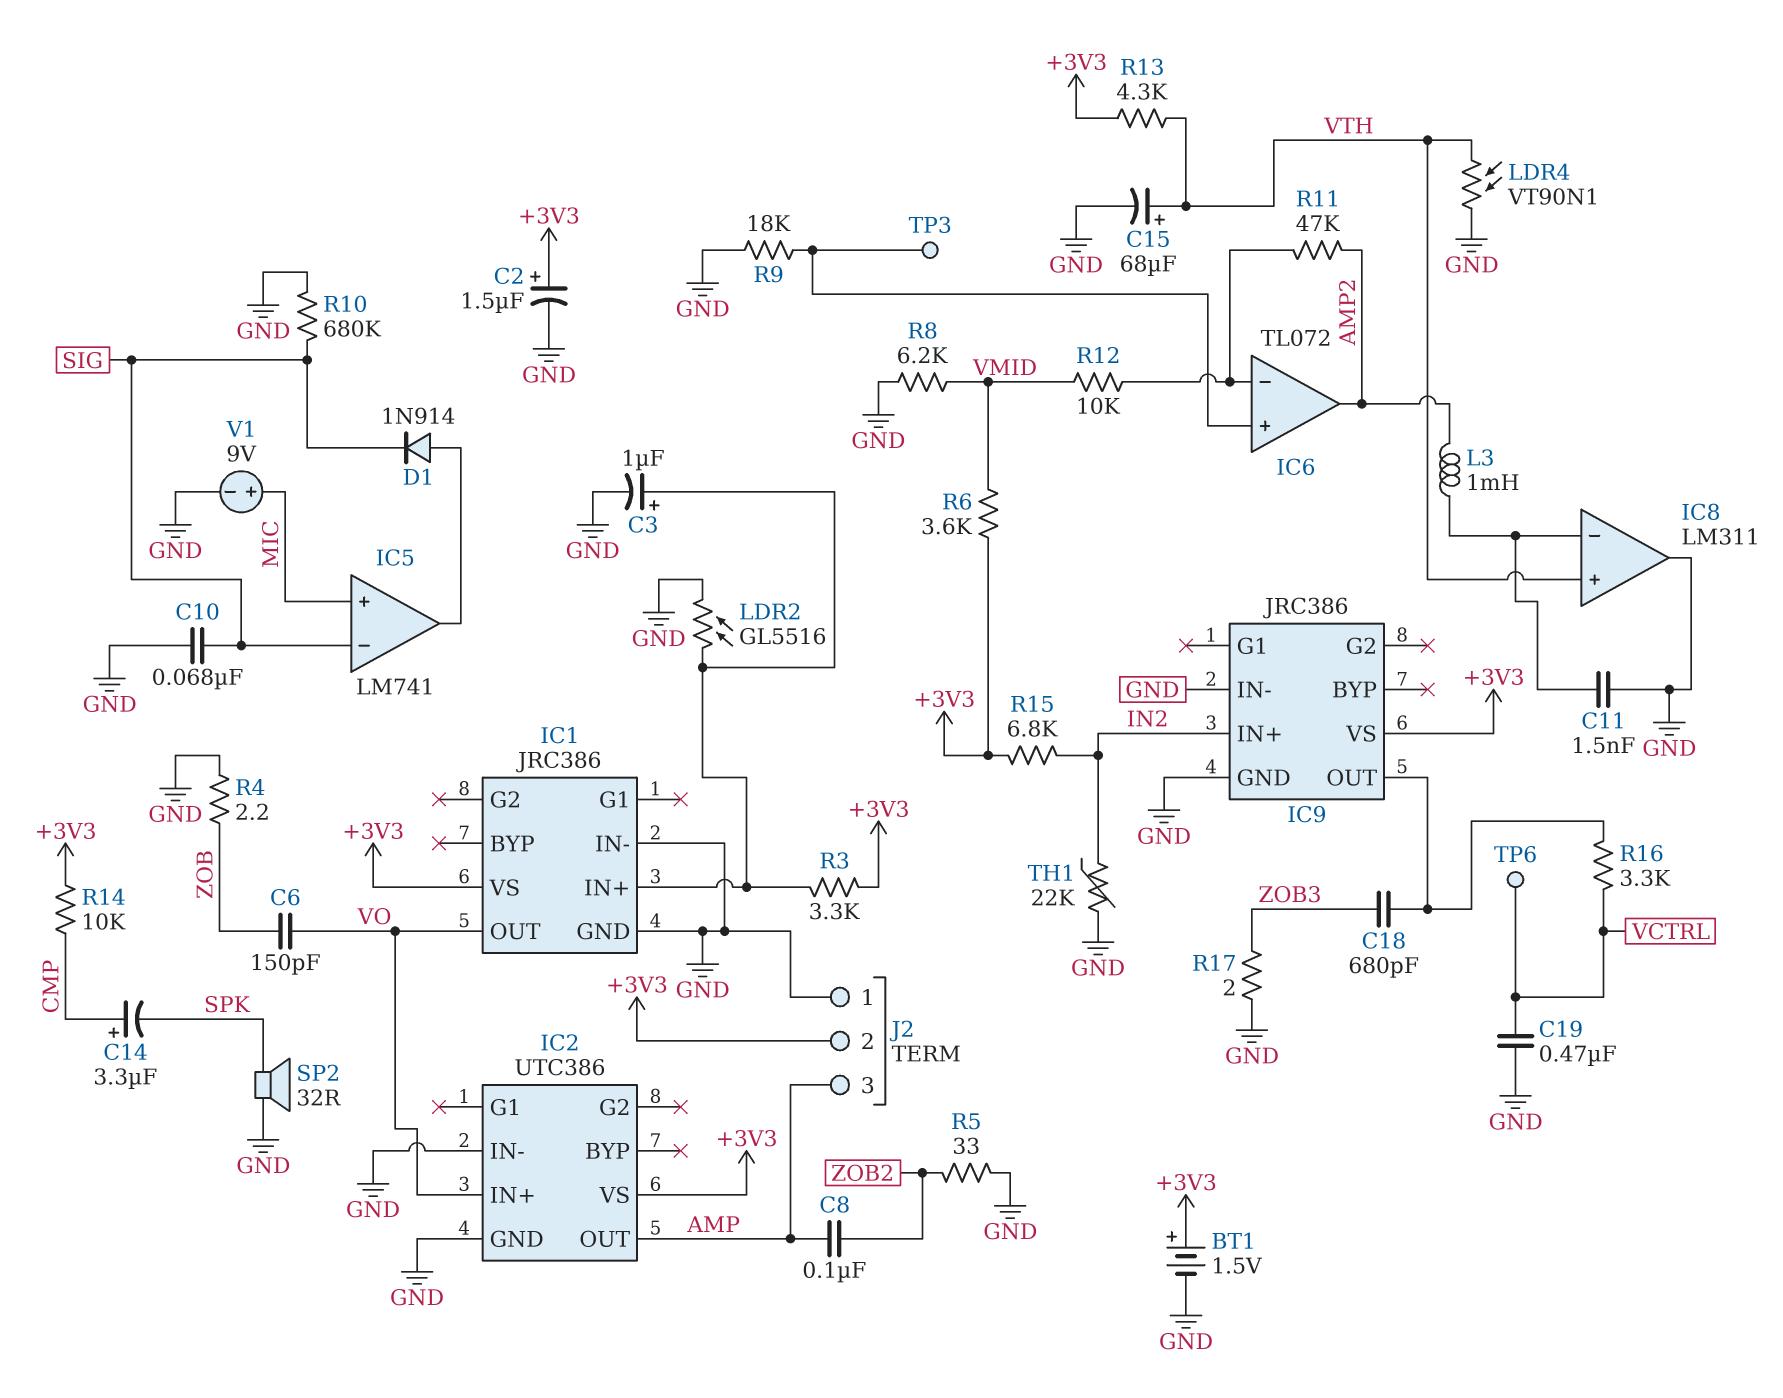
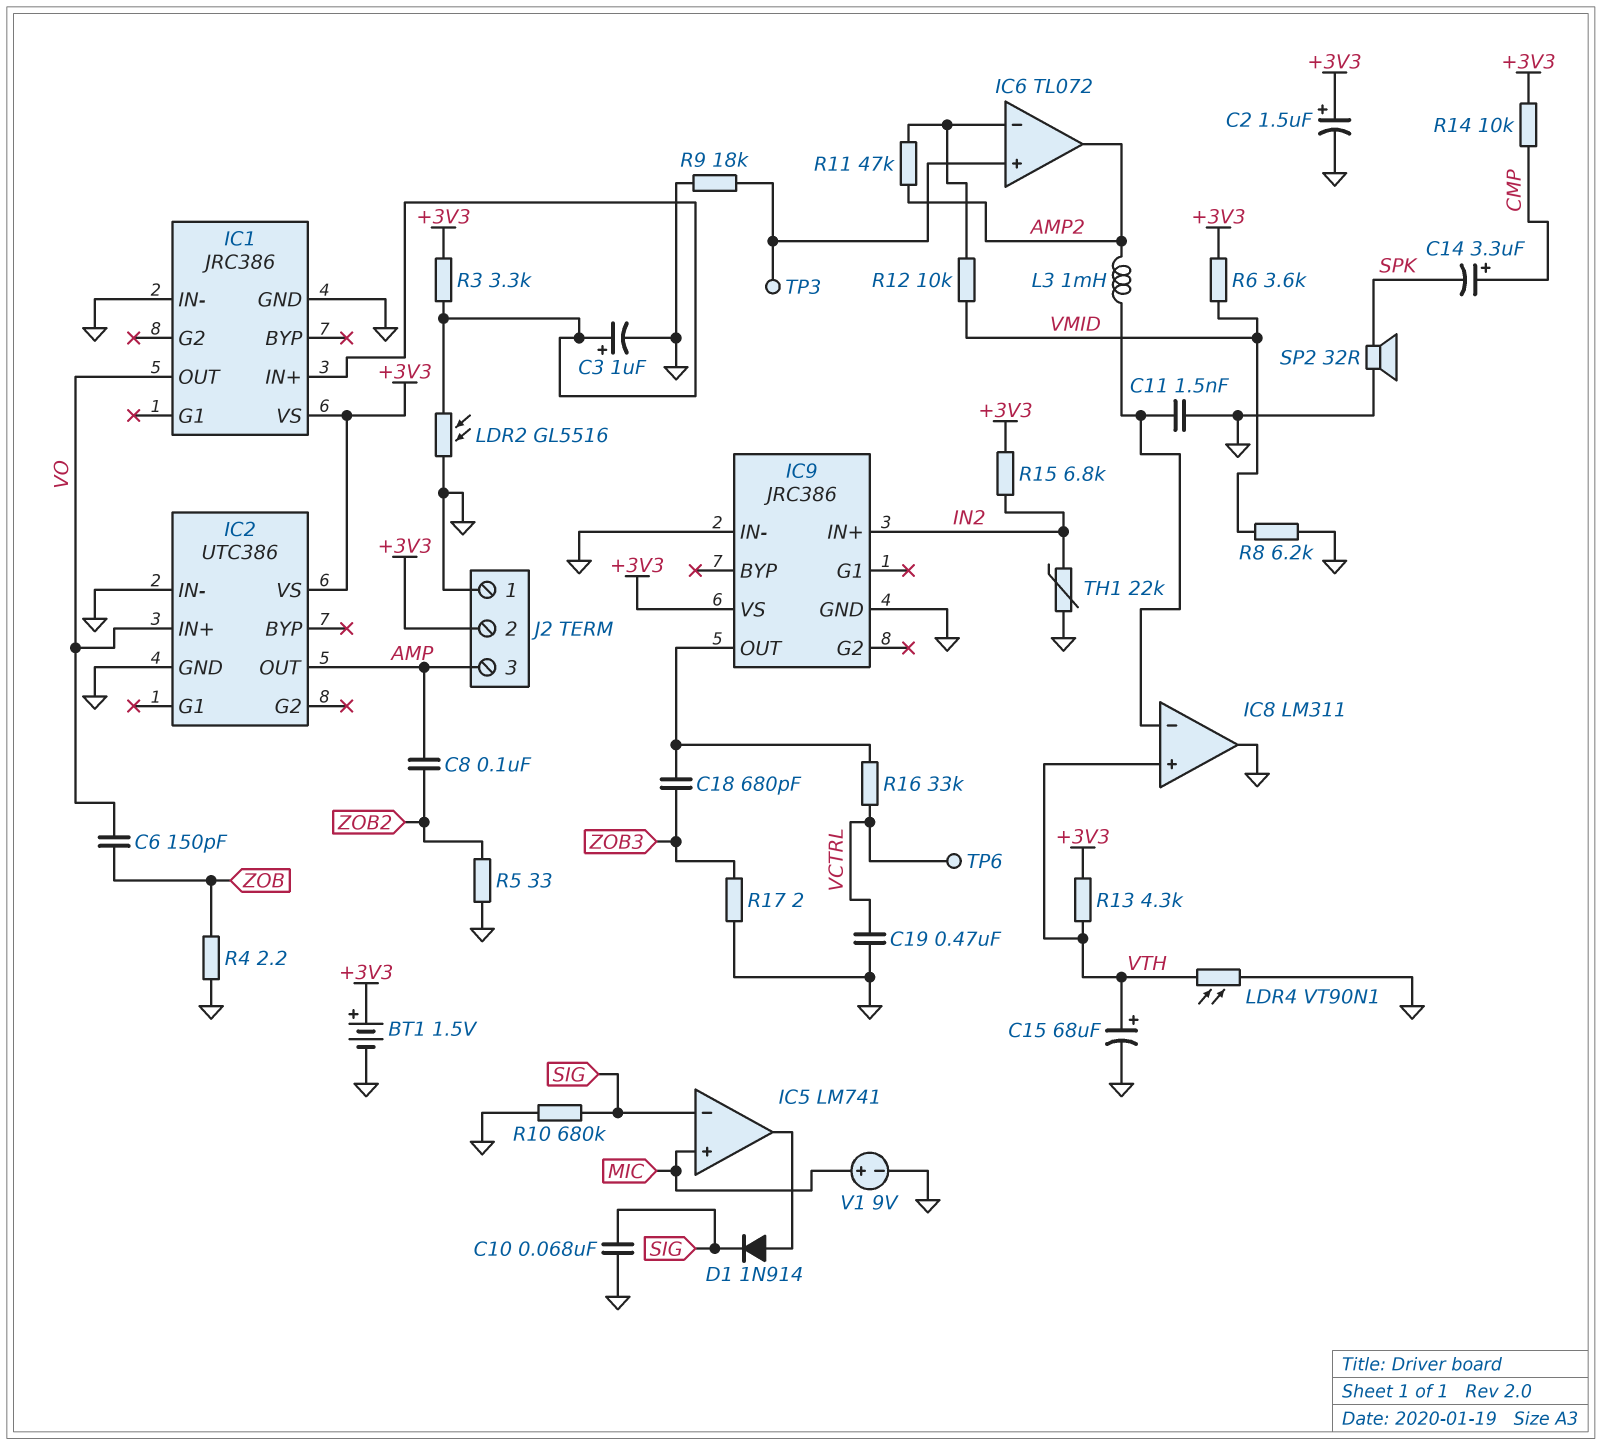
R16: 3.3k (IC9/OUT, VCTRL) -> 33k (IC9/OUT, VCTRL)

